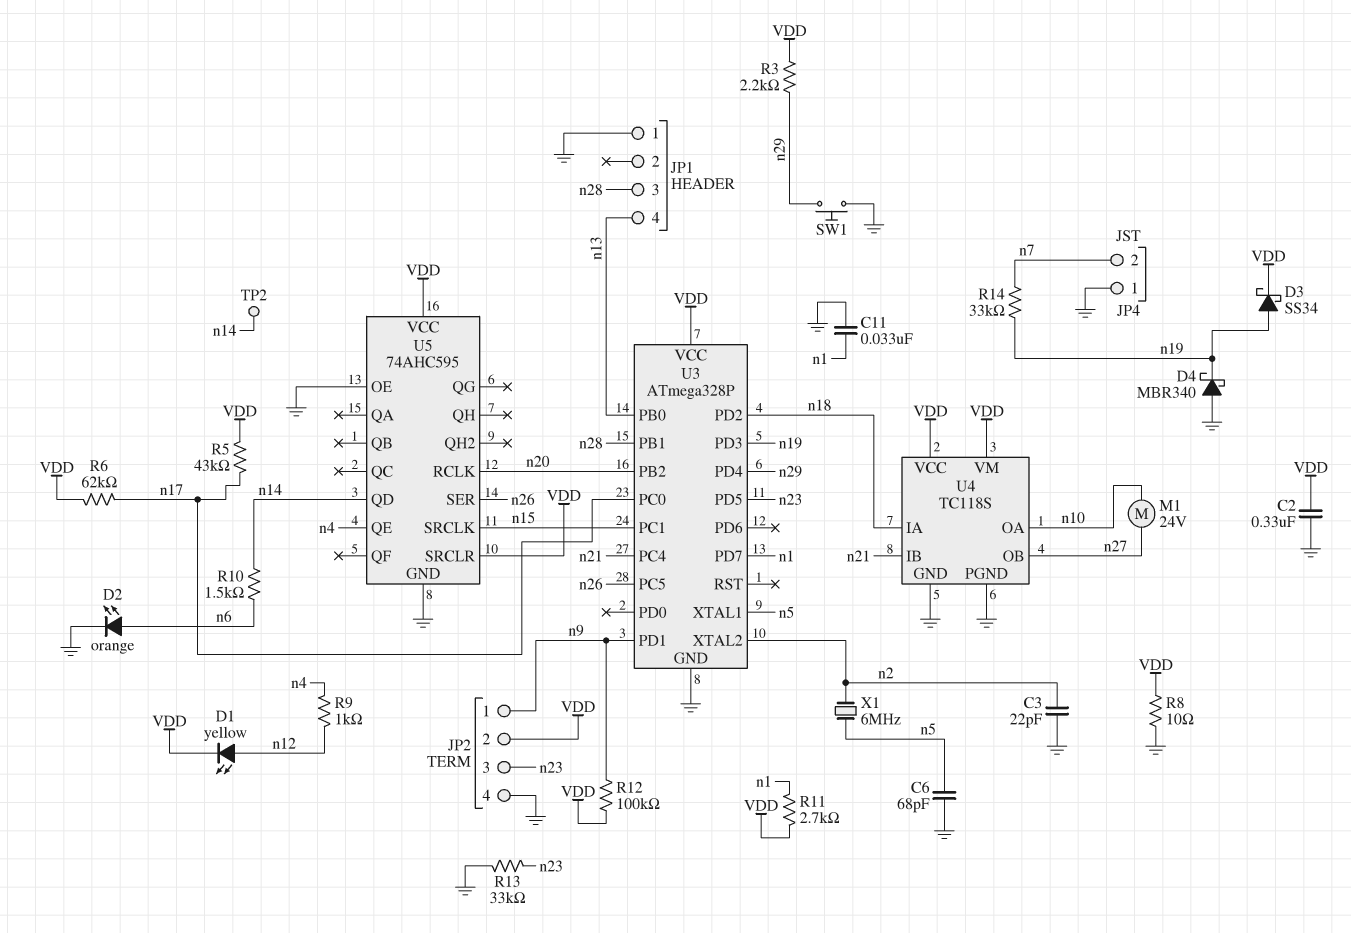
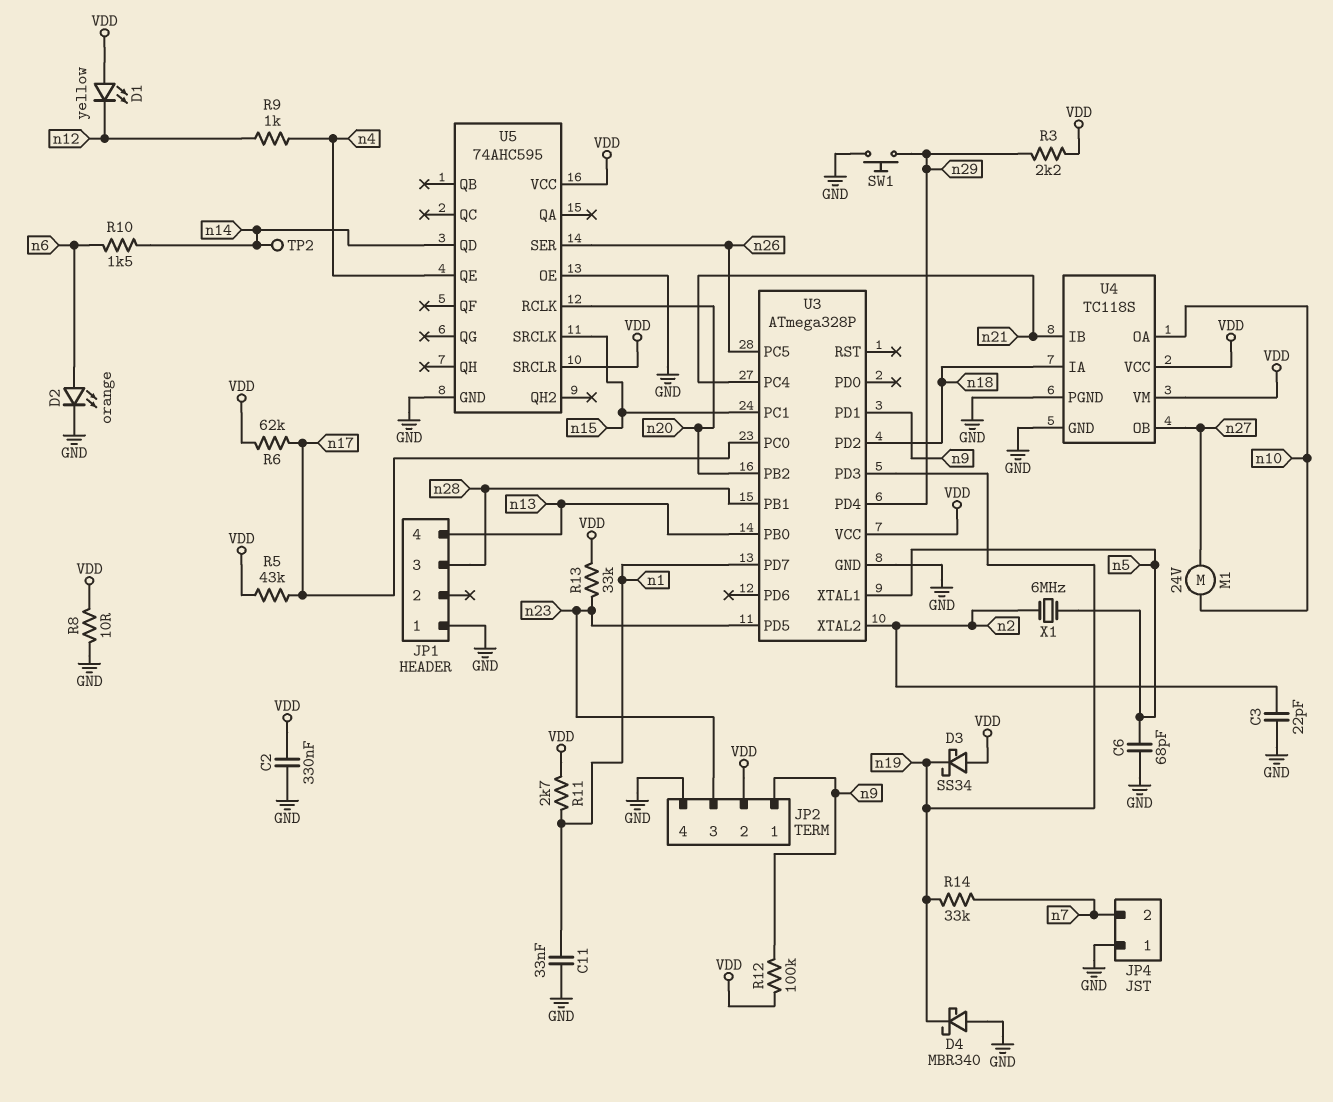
D1: LED yellow (A n12, K VDD) -> LED yellow (A VDD, K n12)
D3: schottky SS34 (A n19, K VDD) -> schottky SS34 (A VDD, K n19)
R13: 33k (GND, n23) -> 33k (VDD, n23)

